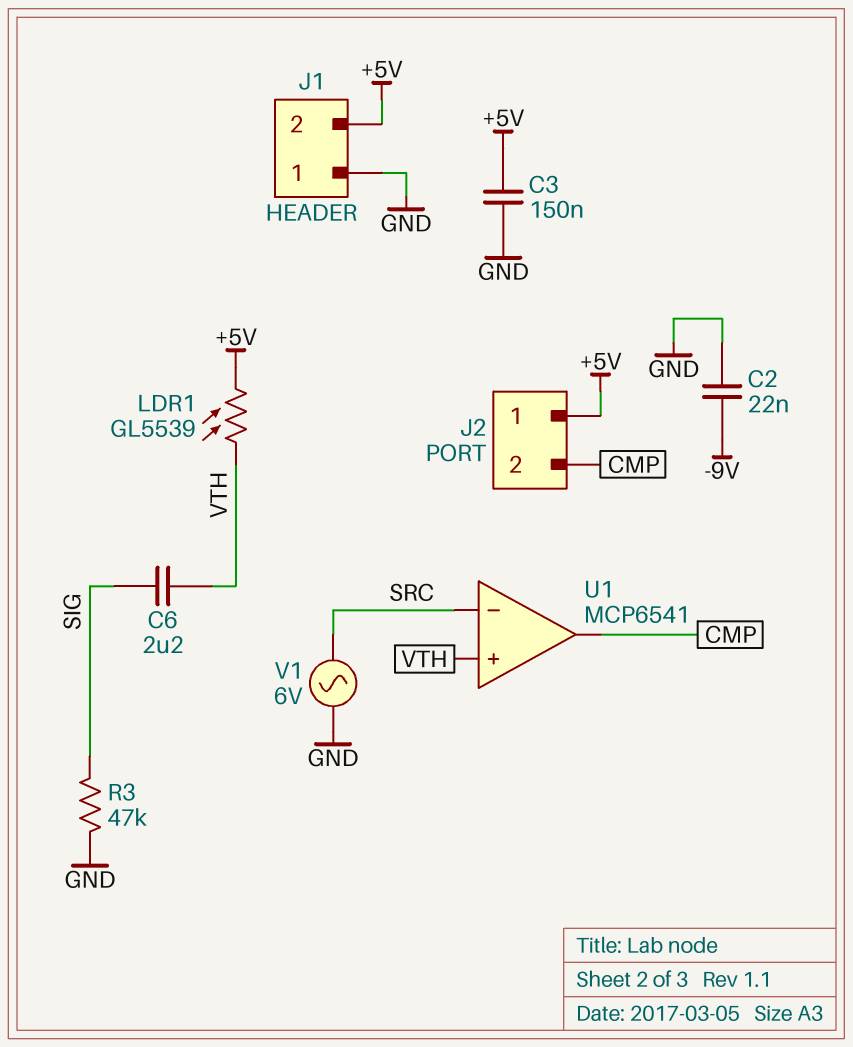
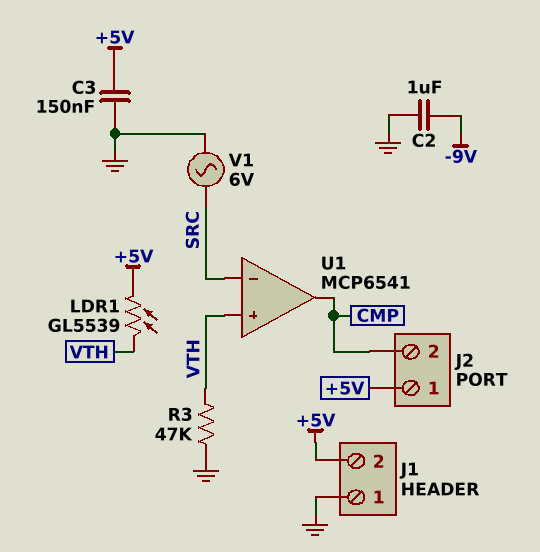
C2: 22nF (-9V, GND) -> 1uF (-9V, GND)
C6: 2.2uF (SIG, VTH) -> none
R3: 47k (GND, SIG) -> 47k (GND, VTH)

